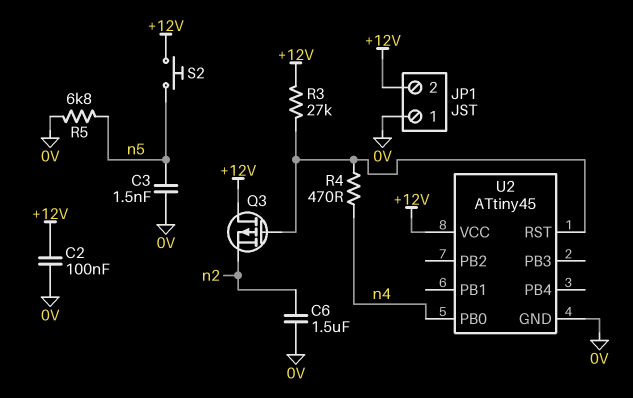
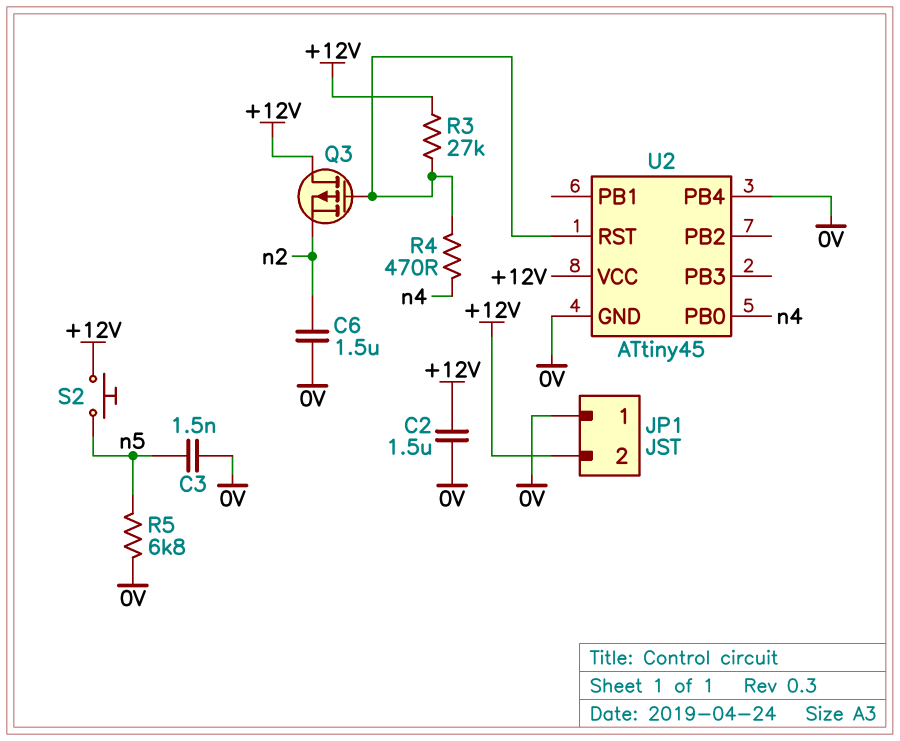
C2: 100nF (+12V, 0V) -> 1.5uF (+12V, 0V)
U2 pin PB4: none -> 0V

